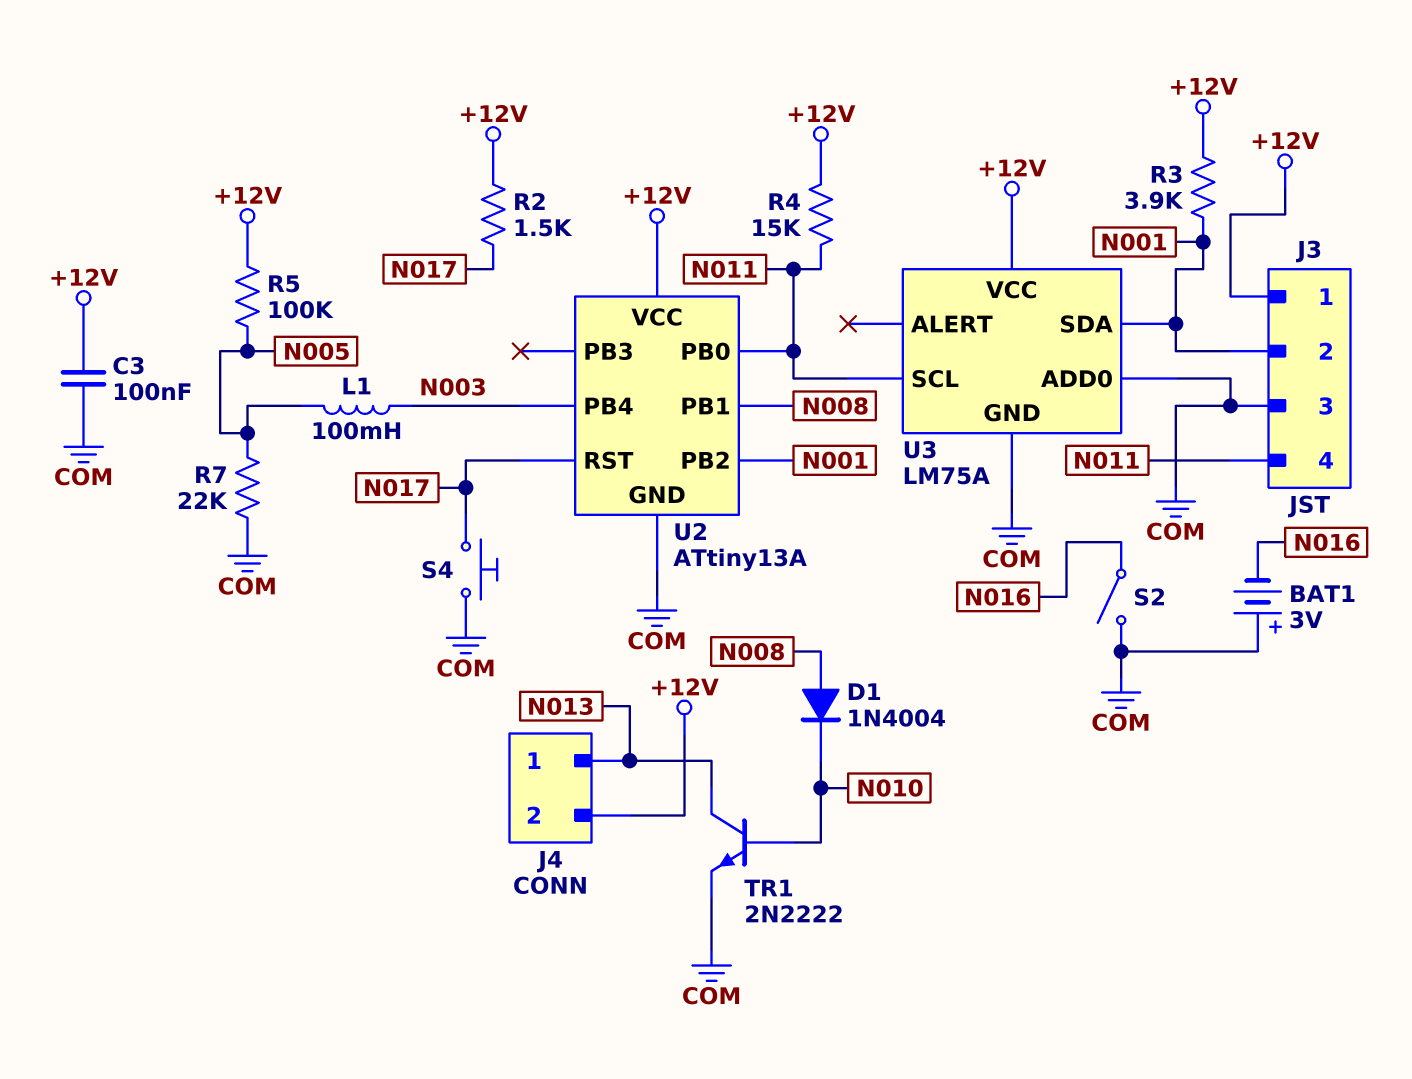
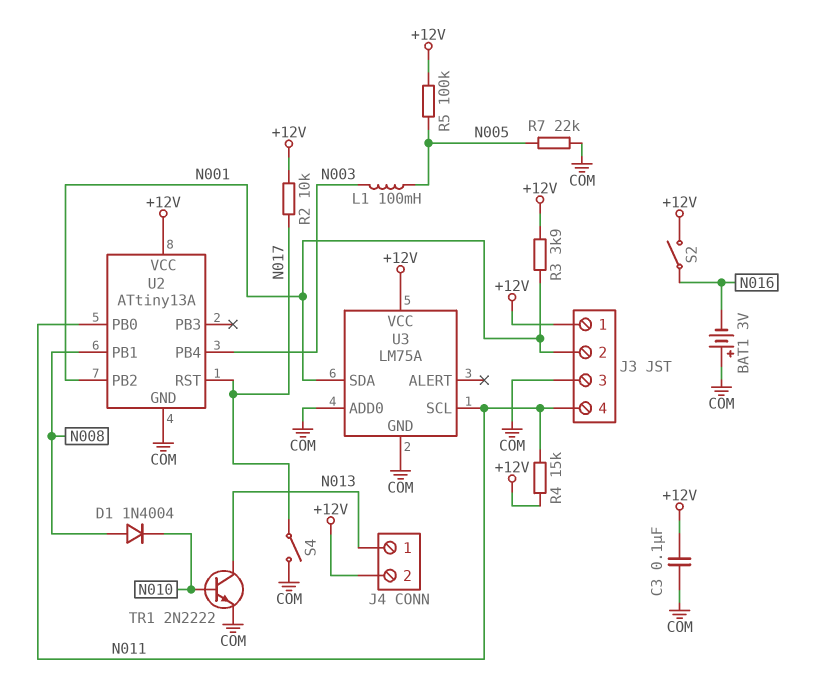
R2: 1.5k (+12V, N017) -> 10k (+12V, N017)
S2: switch (COM, N016) -> switch (+12V, N016)
S4: button (COM, N017) -> switch (COM, N017)

